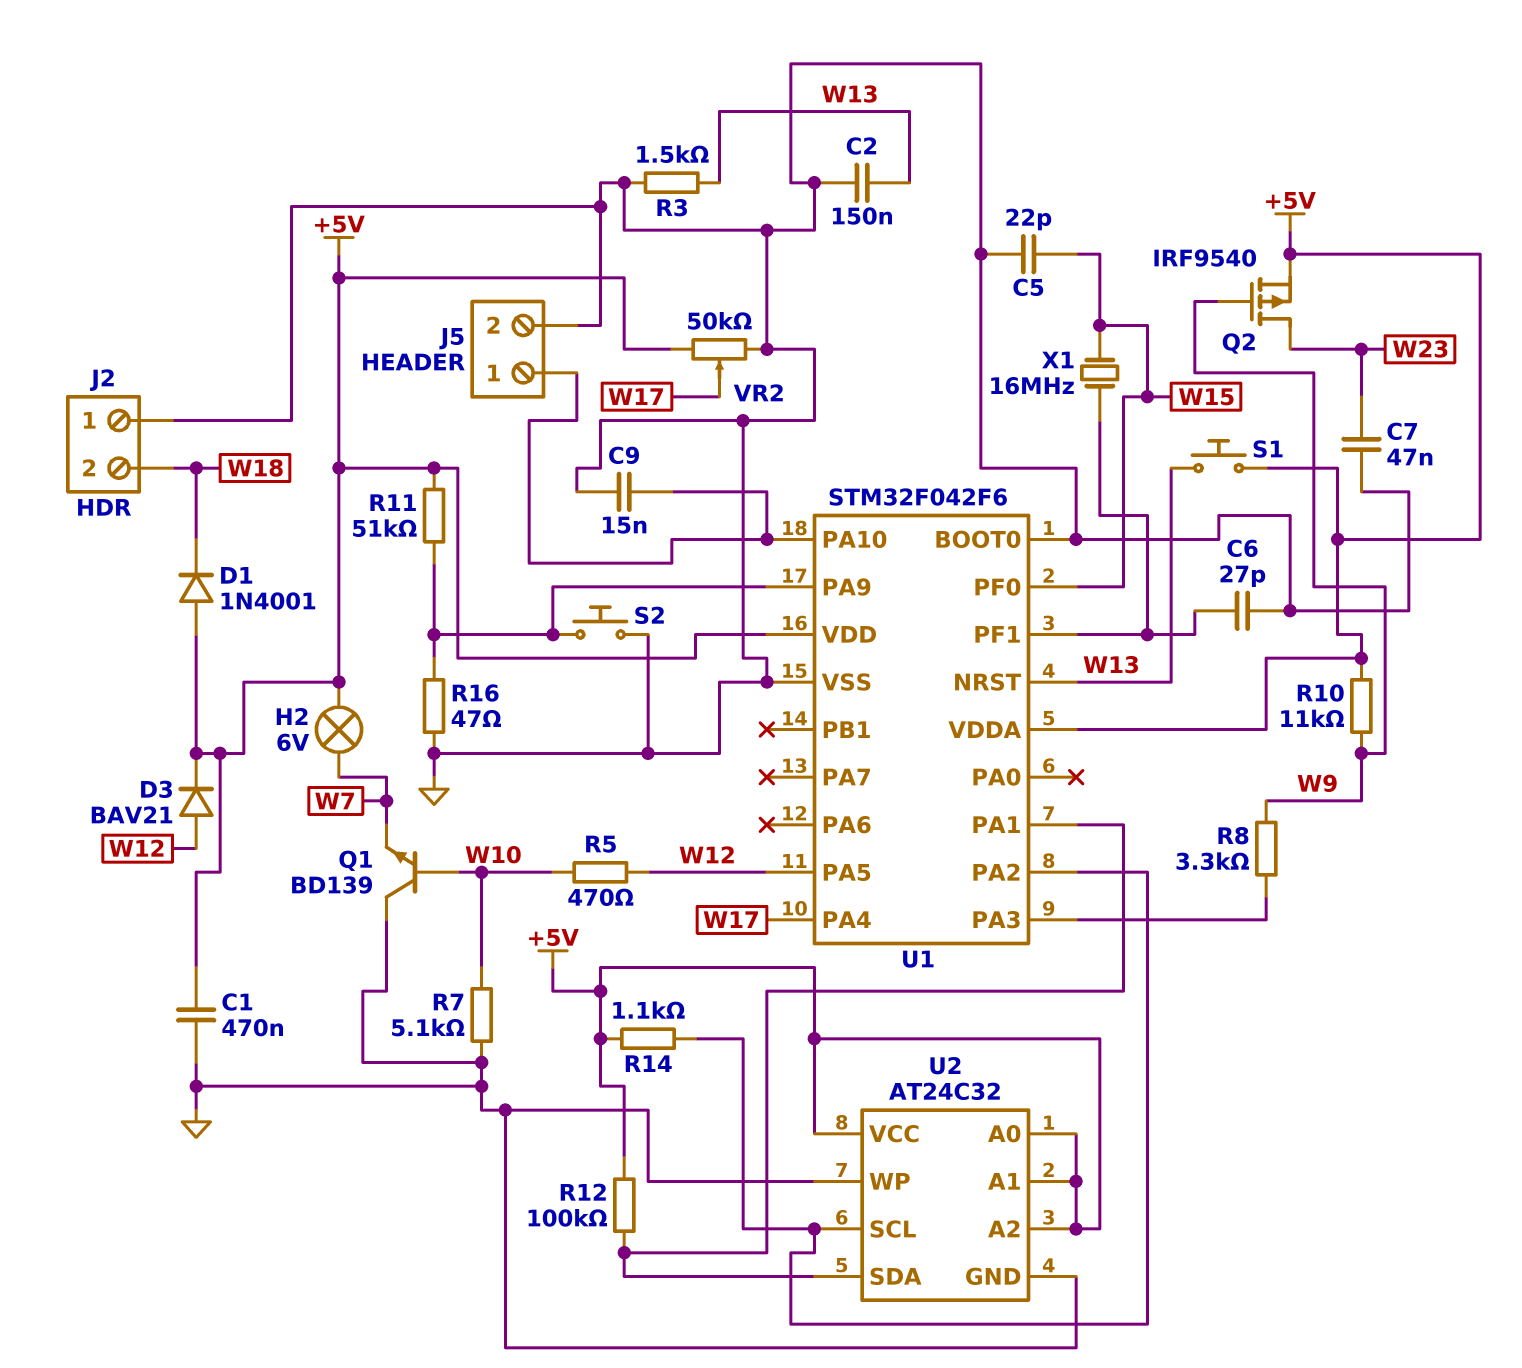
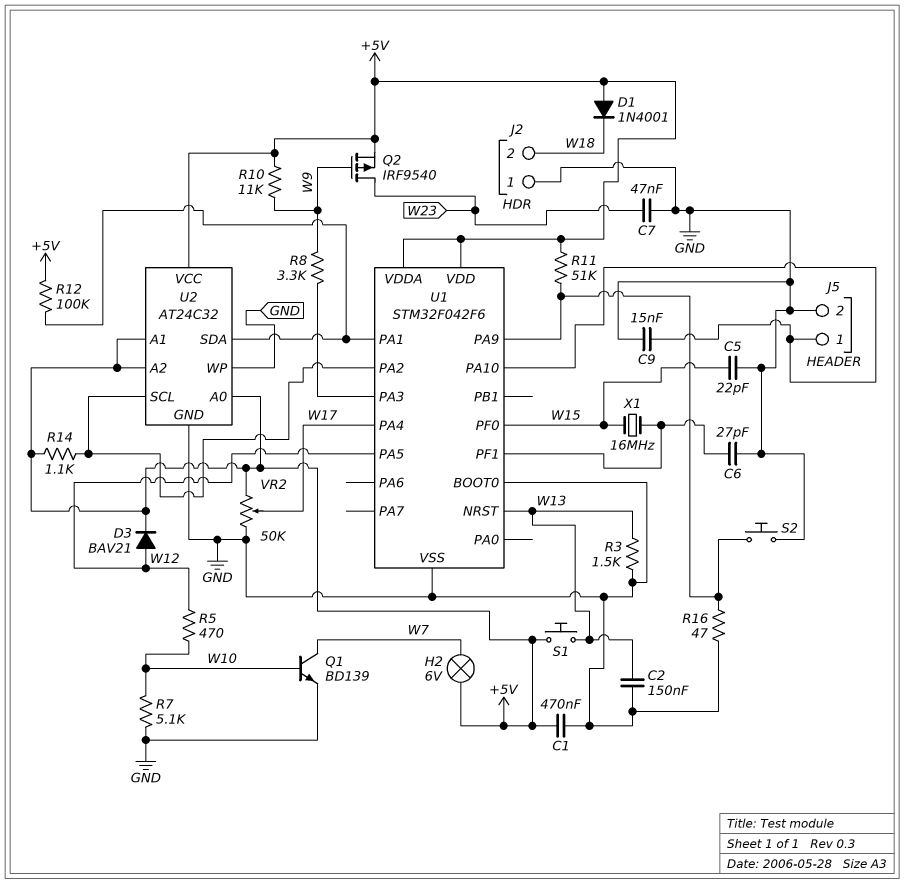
Q1: NPN BD139 (B W10, C GND, E W7) -> NPN BD139 (B W10, C W7, E GND)

